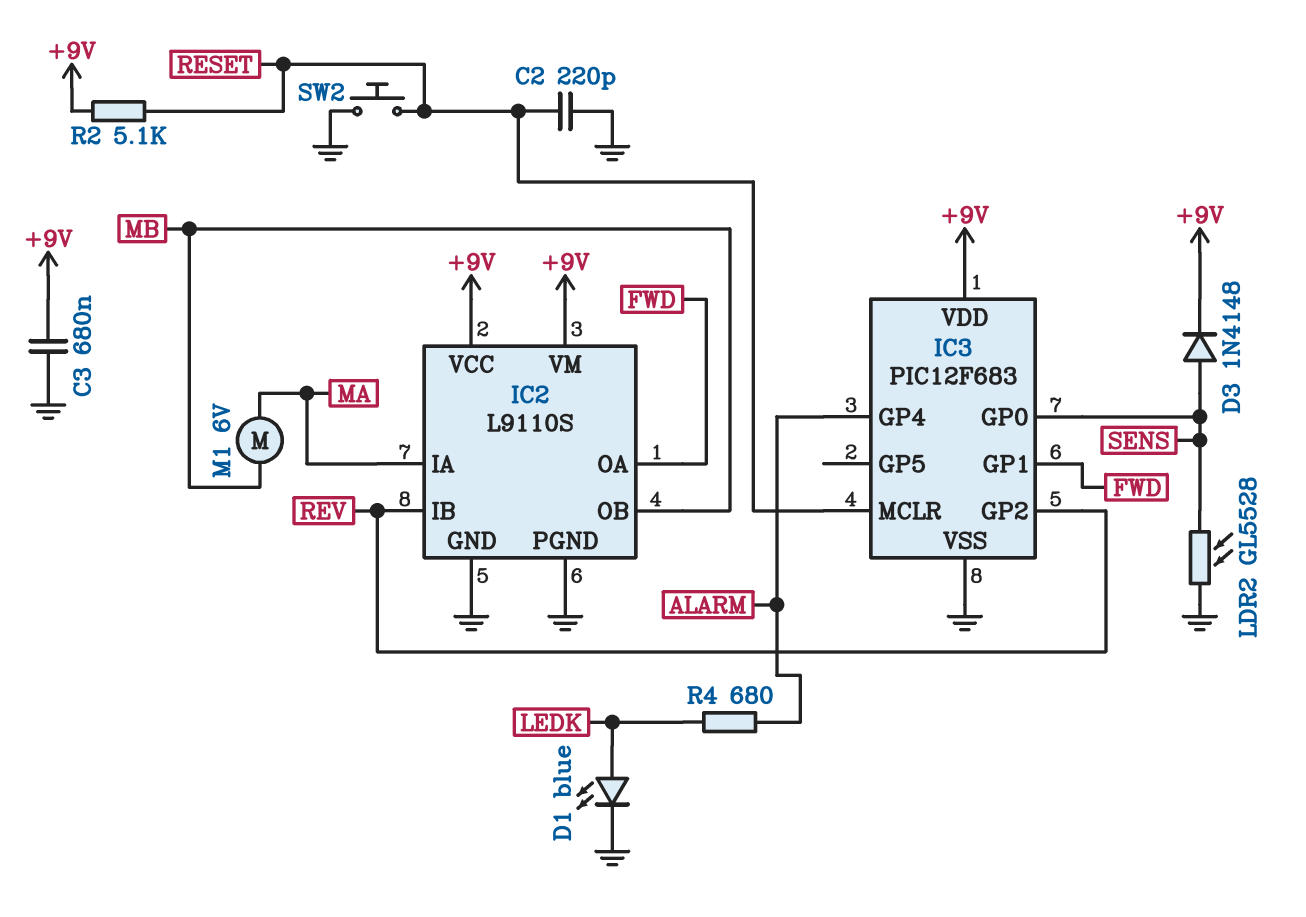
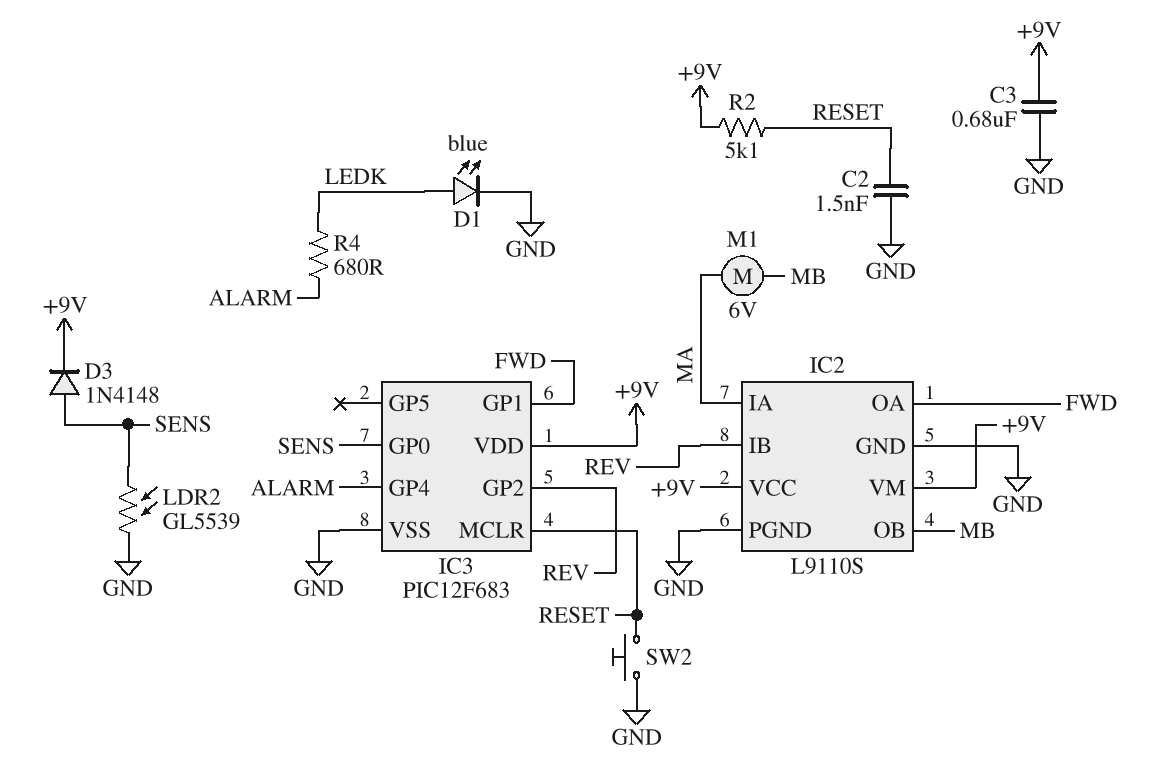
C2: 220pF (GND, RESET) -> 1.5nF (GND, RESET)
LDR2: GL5528 (GND, SENS) -> GL5539 (GND, SENS)

